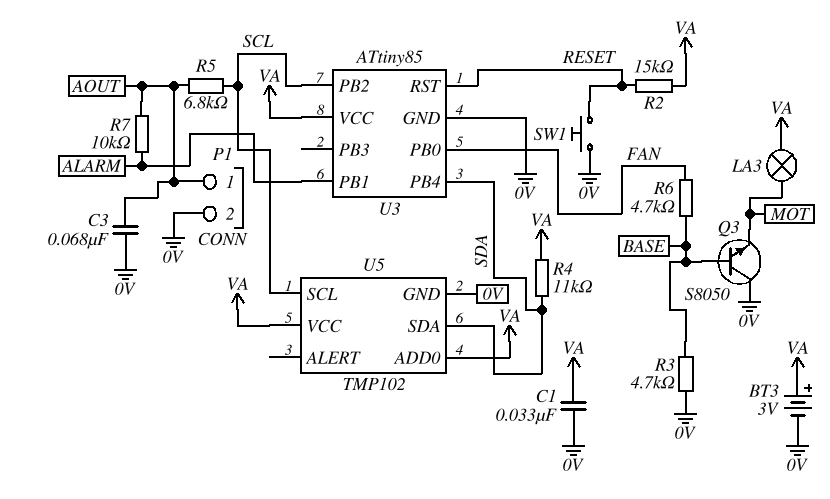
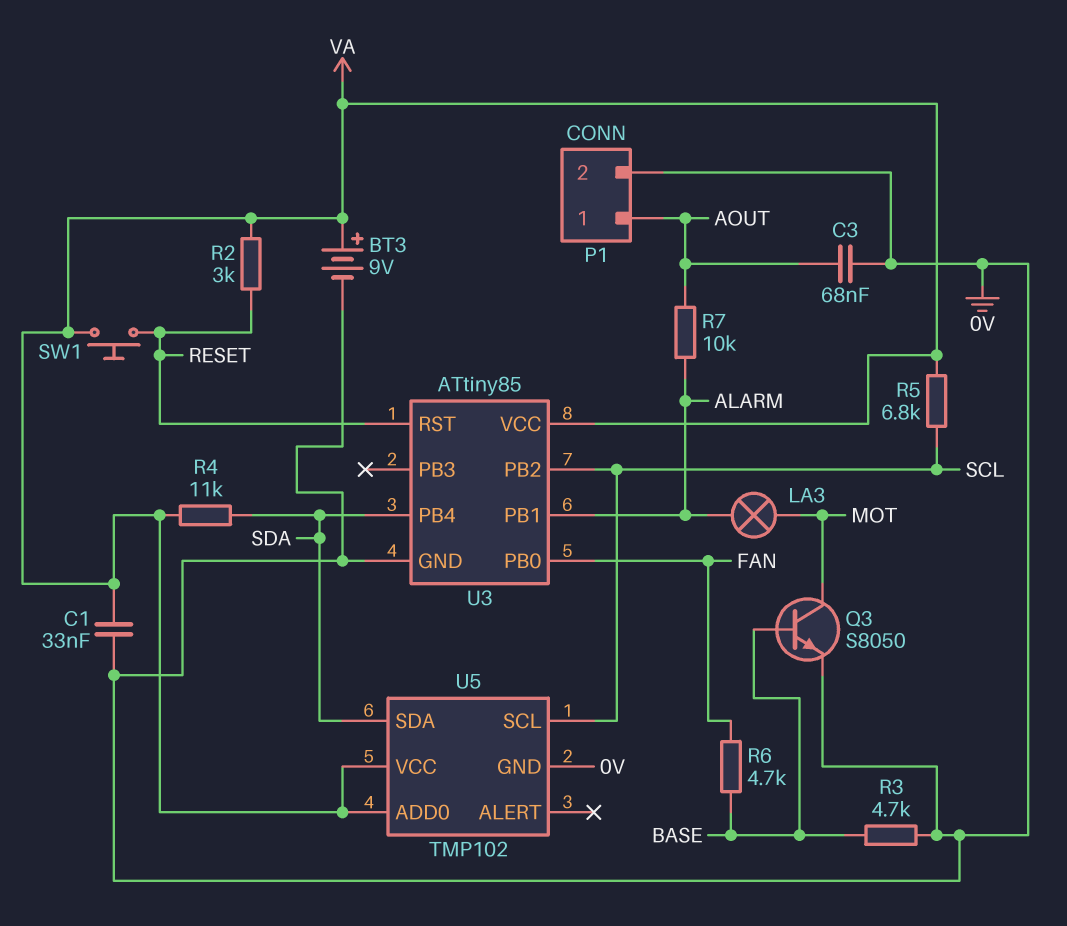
BT3: 3V (plus VA, minus 0V) -> 9V (plus VA, minus 0V)
LA3: lamp (MOT, VA) -> lamp (ALARM, MOT)
Q3: NPN S8050 (B BASE, C 0V, E MOT) -> NPN S8050 (B BASE, C MOT, E 0V)
R2: 15k (RESET, VA) -> 3k (RESET, VA)
R5: 6.8k (AOUT, SCL) -> 6.8k (SCL, VA)
SW1: button (0V, RESET) -> button (RESET, VA)

